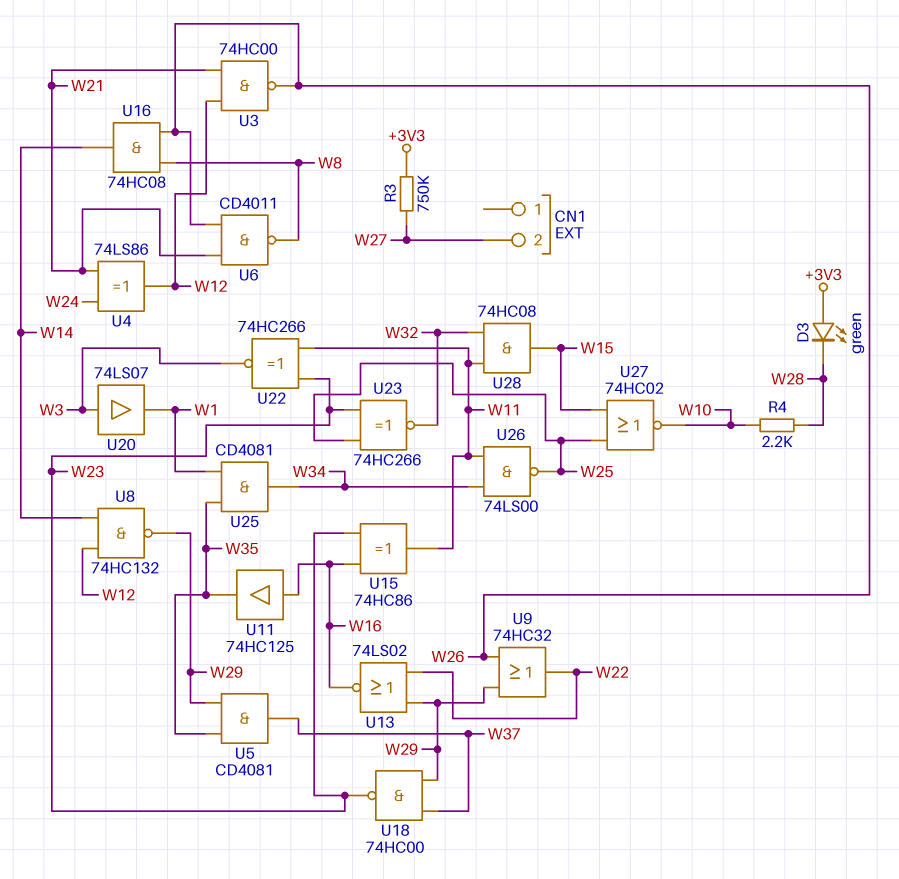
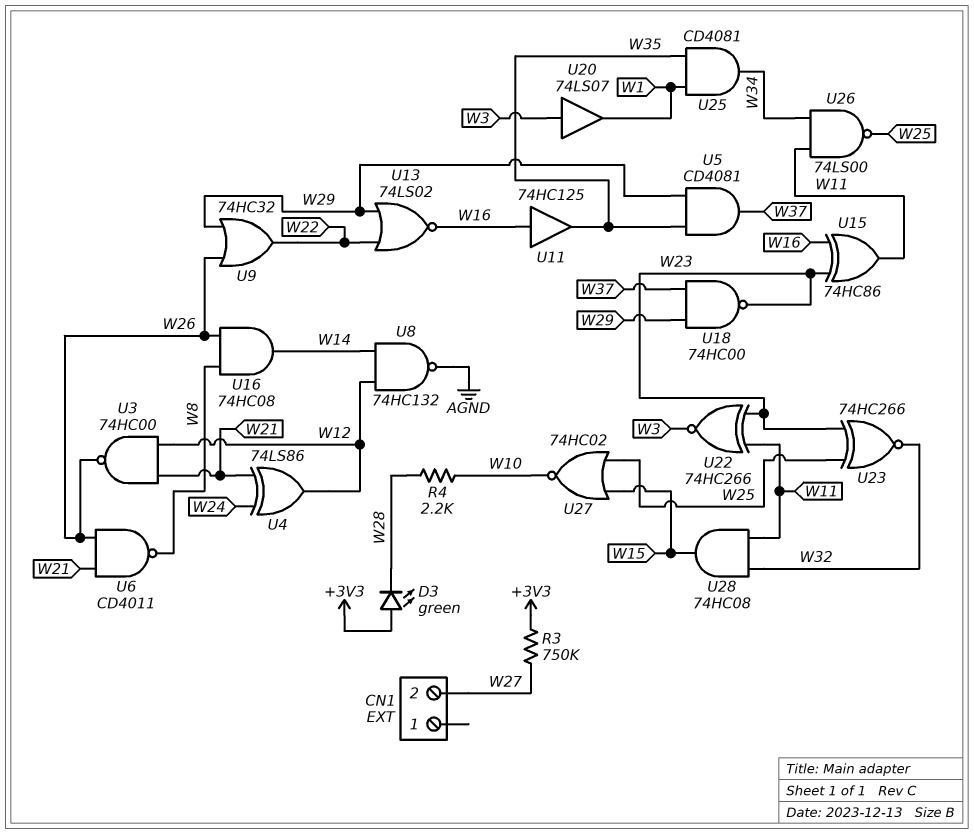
U8: NAND 74HC132 (in W12, in W14, out W29) -> NAND 74HC132 (in W12, in W14, out AGND)

